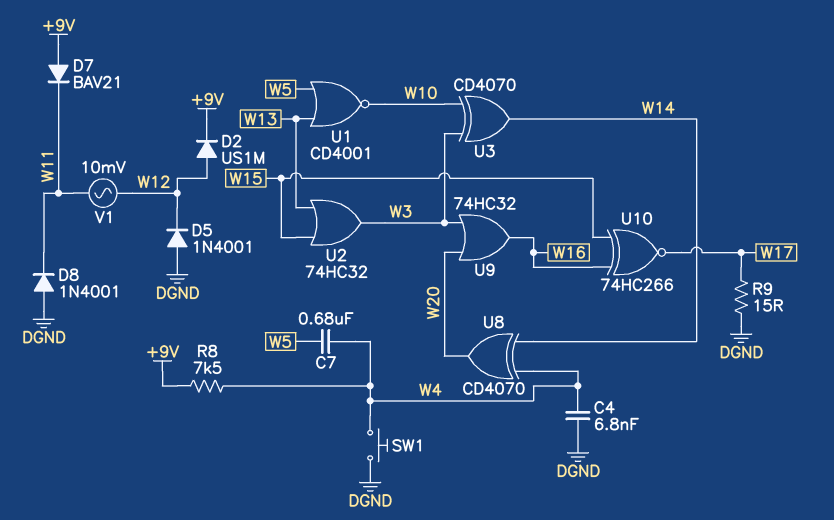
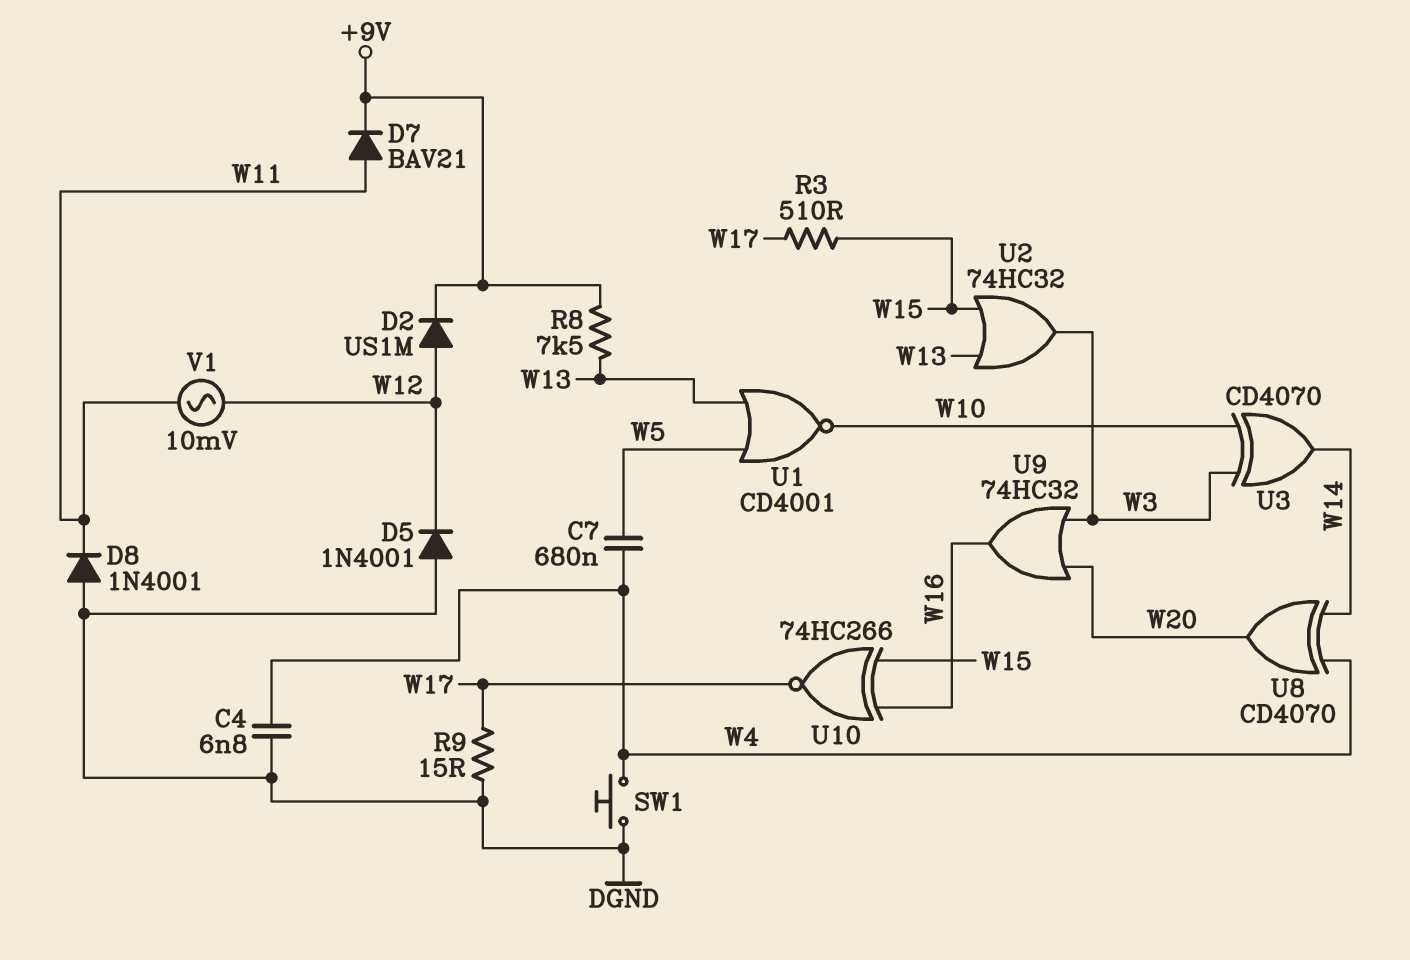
D7: diode BAV21 (A +9V, K W11) -> diode BAV21 (A W11, K +9V)
R3: none -> 510 (W15, W17)
R8: 7.5k (+9V, W4) -> 7.5k (+9V, W13)

